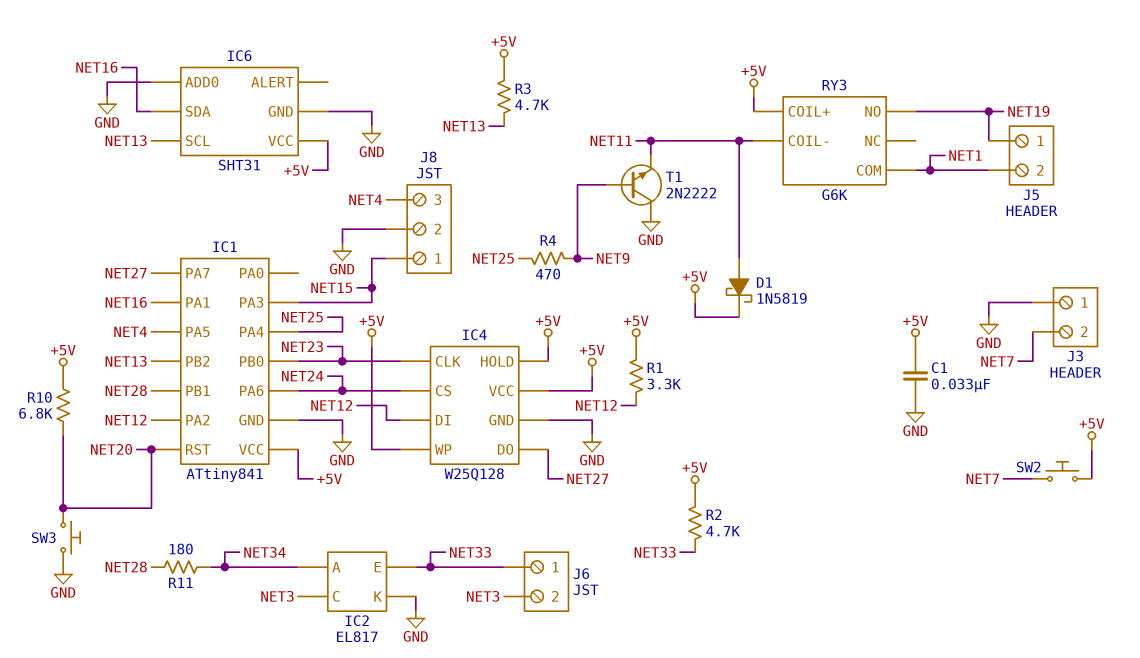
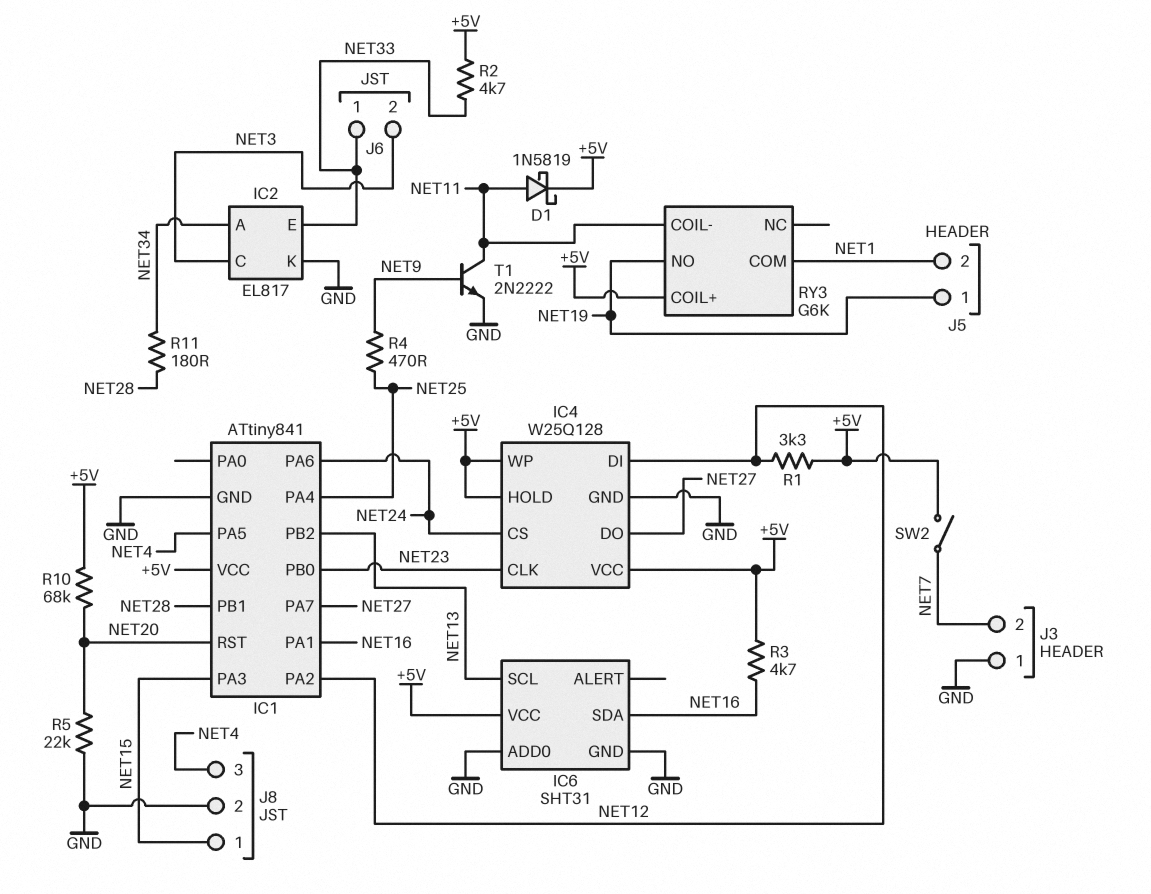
C1: 33nF (+5V, GND) -> none
R3: 4.7k (+5V, NET13) -> 4.7k (+5V, NET16)
R5: none -> 22k (GND, NET20)
R10: 6.8k (+5V, NET20) -> 68k (+5V, NET20)
SW2: button (+5V, NET7) -> switch (+5V, NET7)
SW3: button (GND, NET20) -> none
T1: NPN 2N2222 (B NET9, C GND, E NET11) -> NPN 2N2222 (B NET9, C NET11, E GND)

